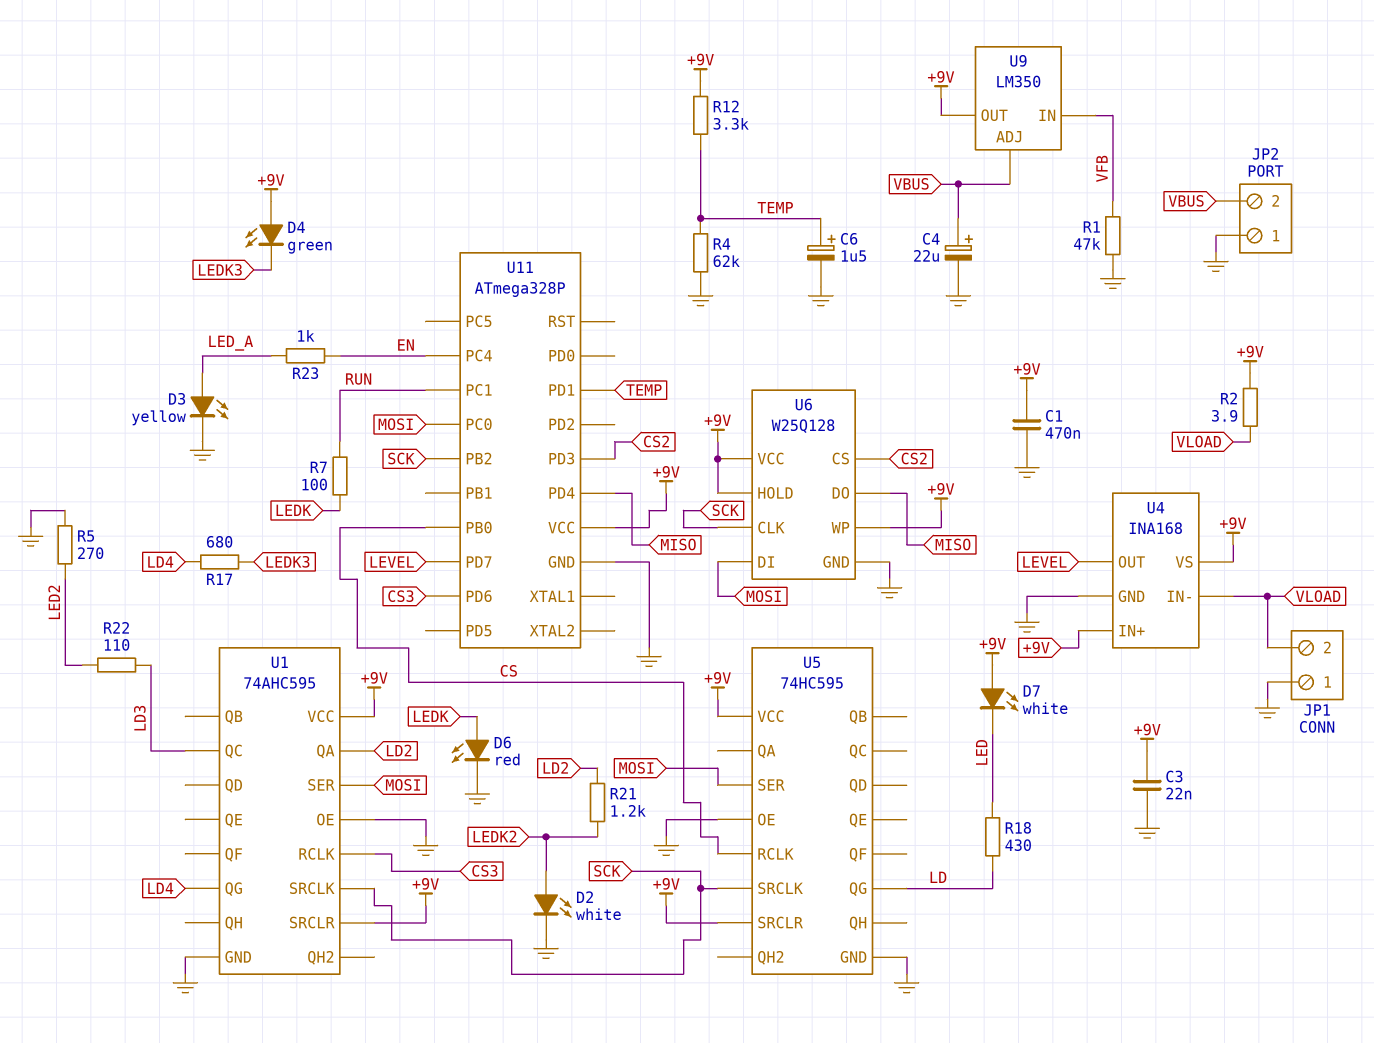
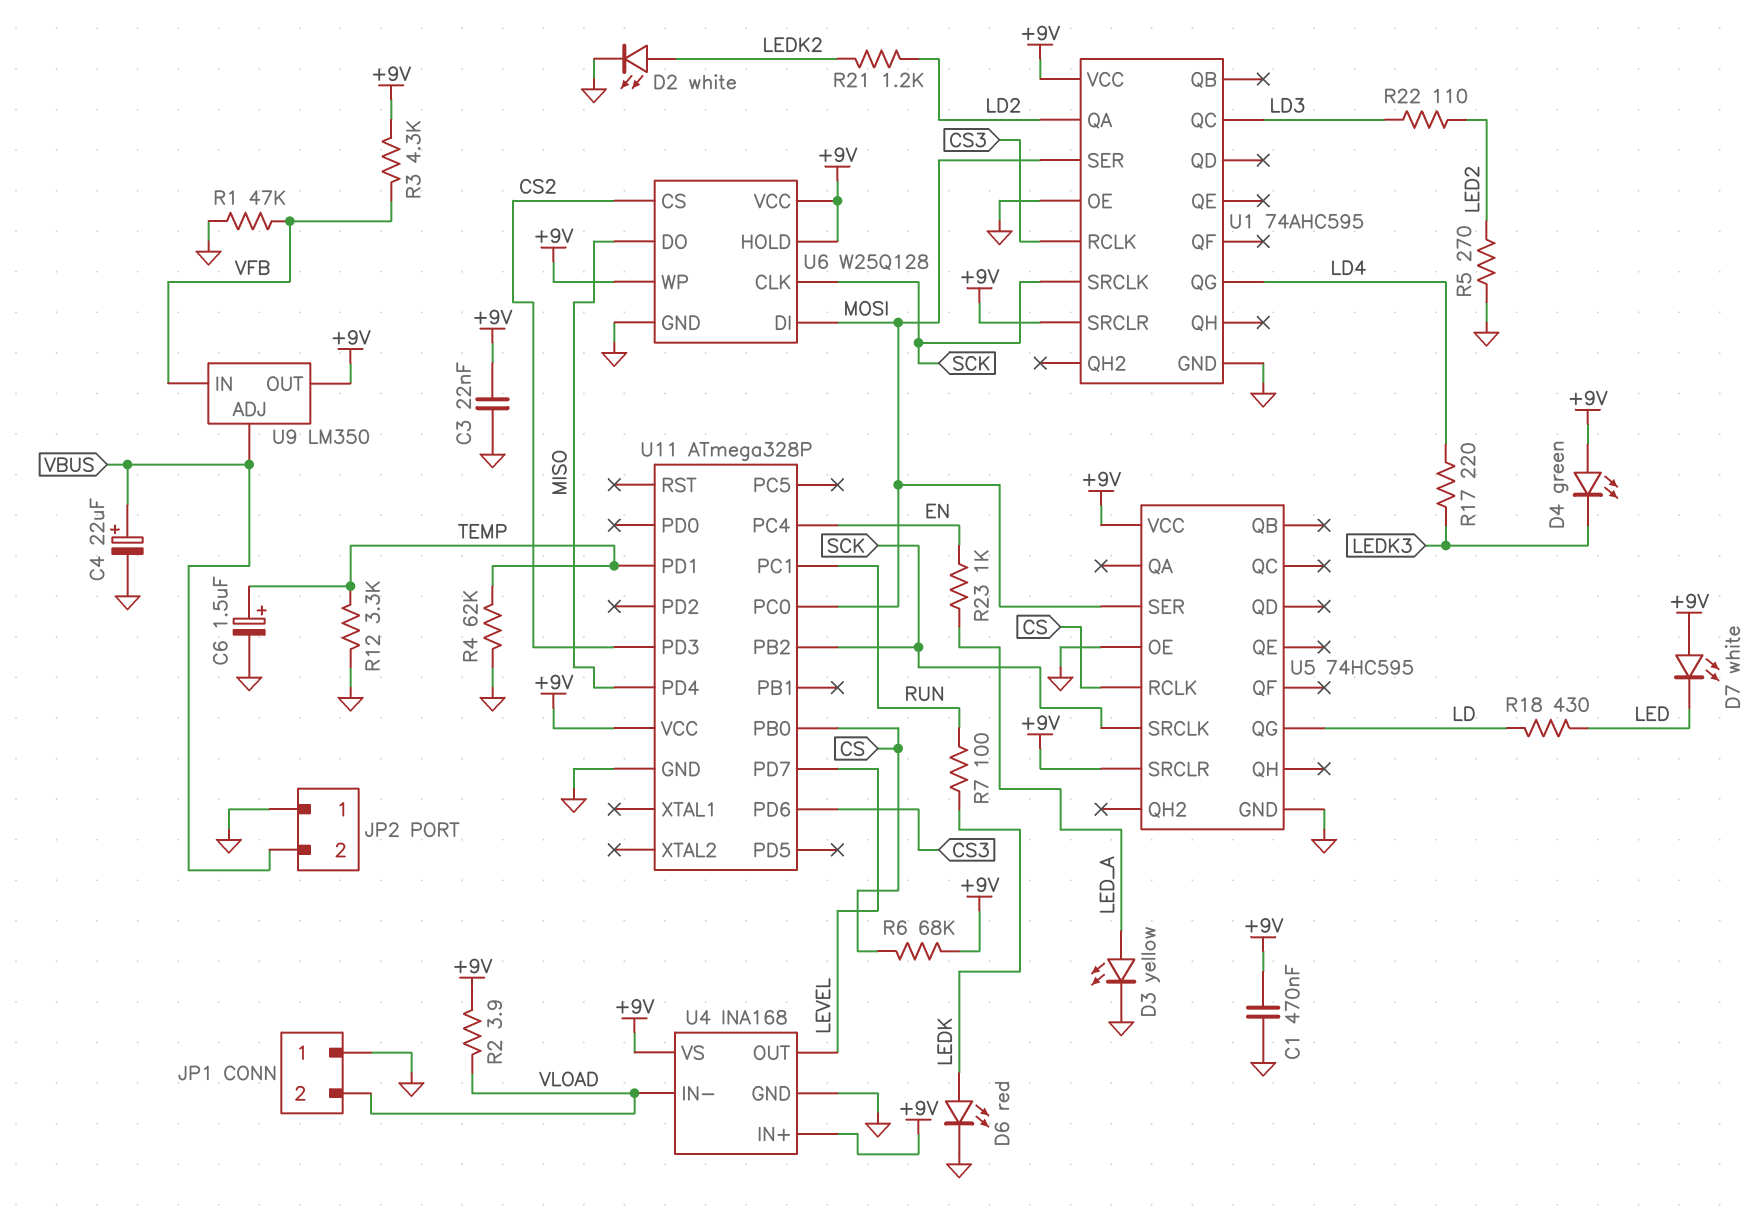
R3: none -> 4.3k (+9V, VFB)
R6: none -> 68k (+9V, CS)
R12: 3.3k (+9V, TEMP) -> 3.3k (GND, TEMP)
R17: 680 (LD4, LEDK3) -> 220 (LD4, LEDK3)

